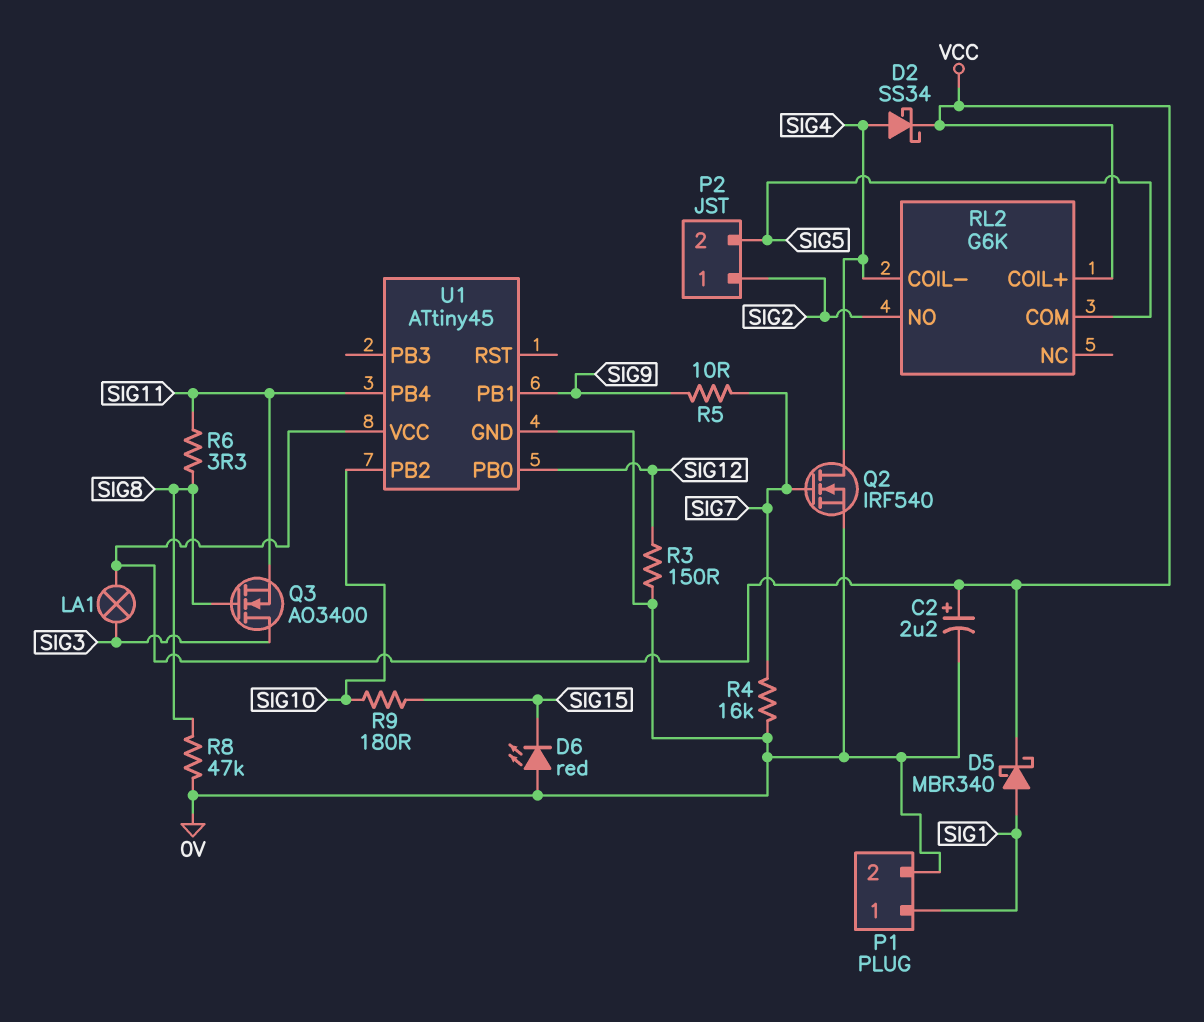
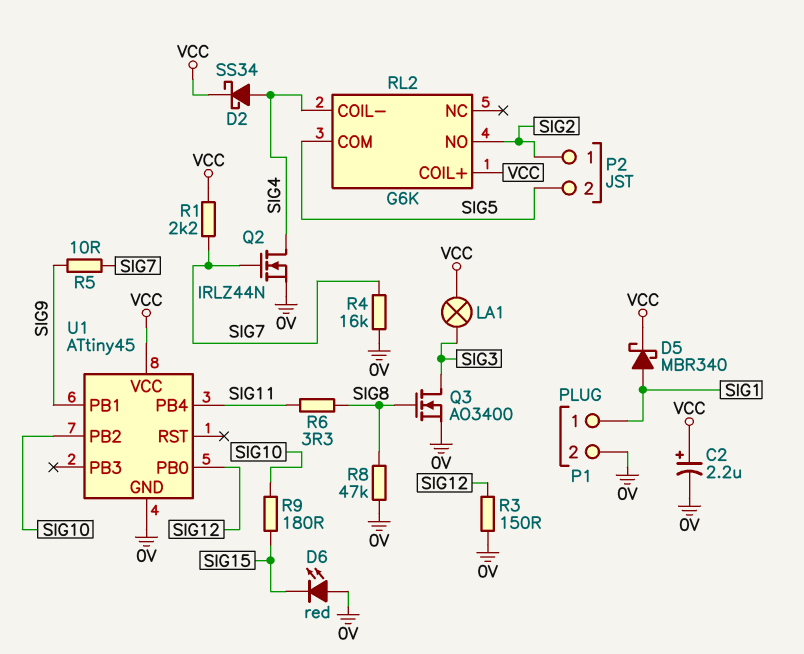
Q2: NMOS IRF540 (G SIG7, D SIG4, S 0V) -> NMOS IRLZ44N (G SIG7, D SIG4, S 0V)
Q3: NMOS AO3400 (G SIG8, D SIG3, S SIG11) -> NMOS AO3400 (G SIG8, D SIG3, S 0V)
R1: none -> 2.2k (SIG7, VCC)

